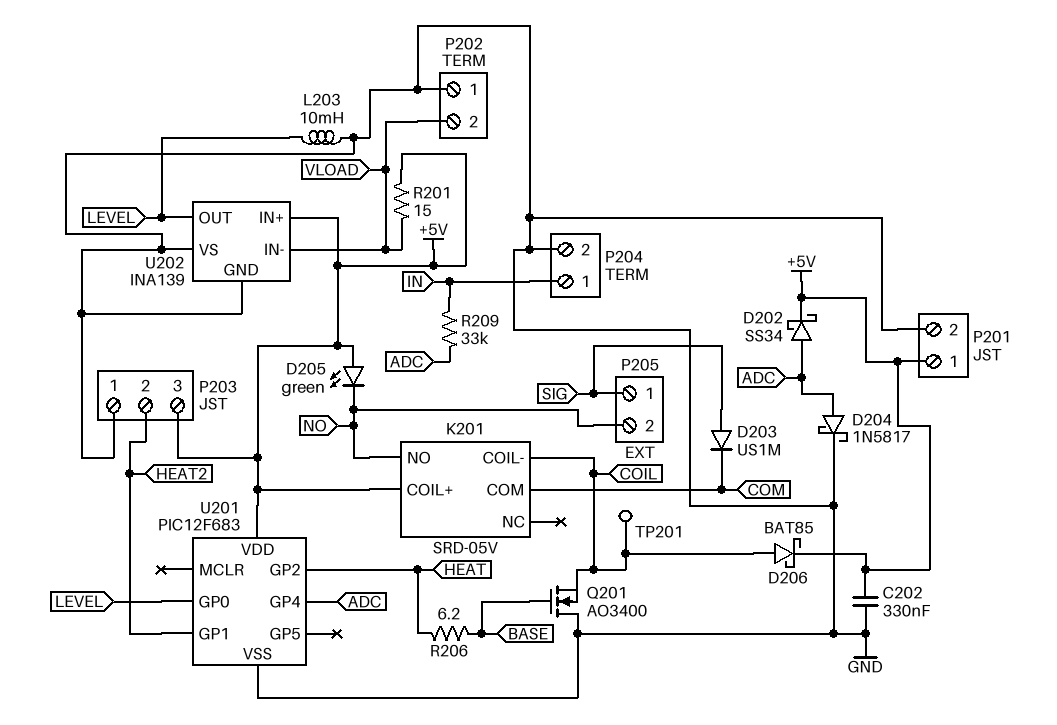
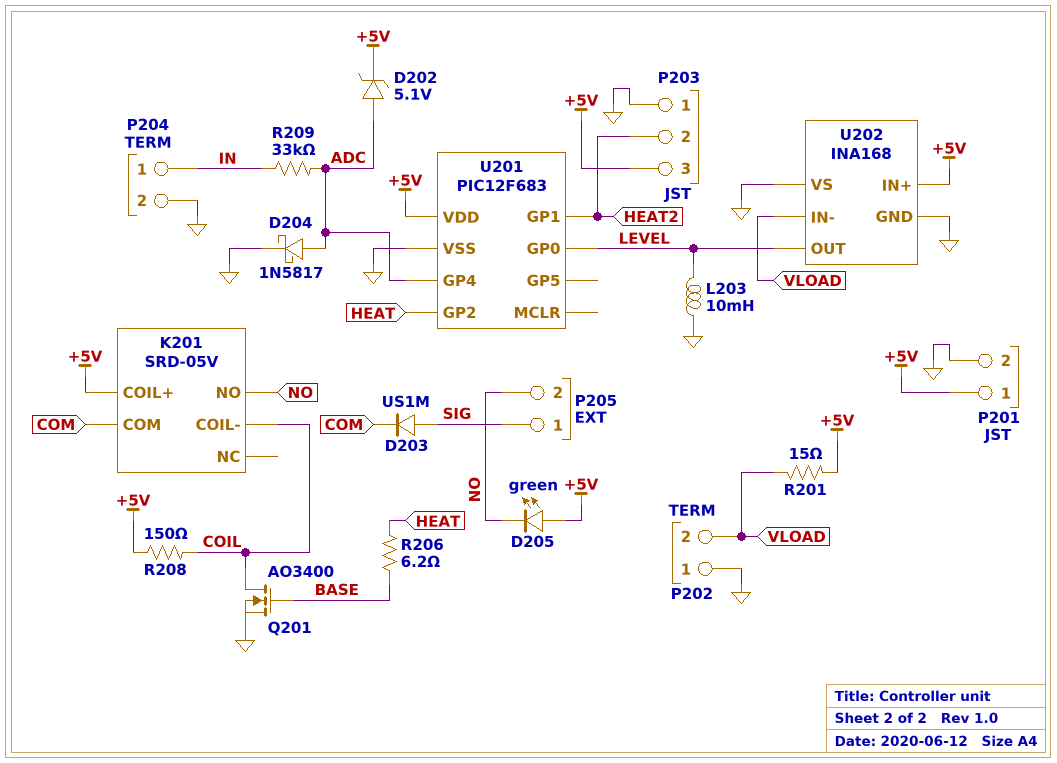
C202: 330nF (+5V, GND) -> none
D202: schottky SS34 (A ADC, K +5V) -> zener 5.1V (A ADC, K +5V)
D206: schottky BAT85 (A COIL, K +5V) -> none
Q201: NMOS AO3400 (G BASE, D GND, S COIL) -> NMOS AO3400 (G BASE, D COIL, S GND)
R208: none -> 150 (+5V, COIL)
TP201: test point (COIL) -> none
U202: INA139 -> INA168

